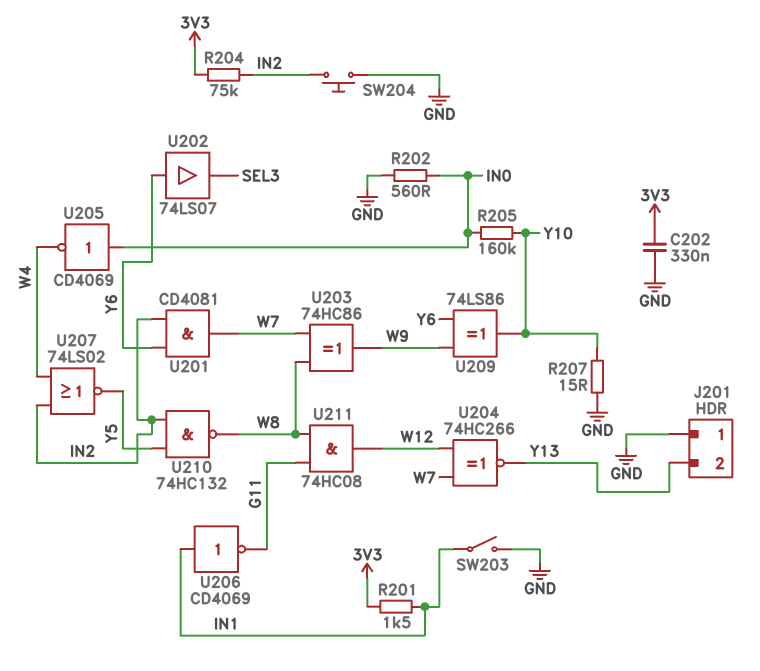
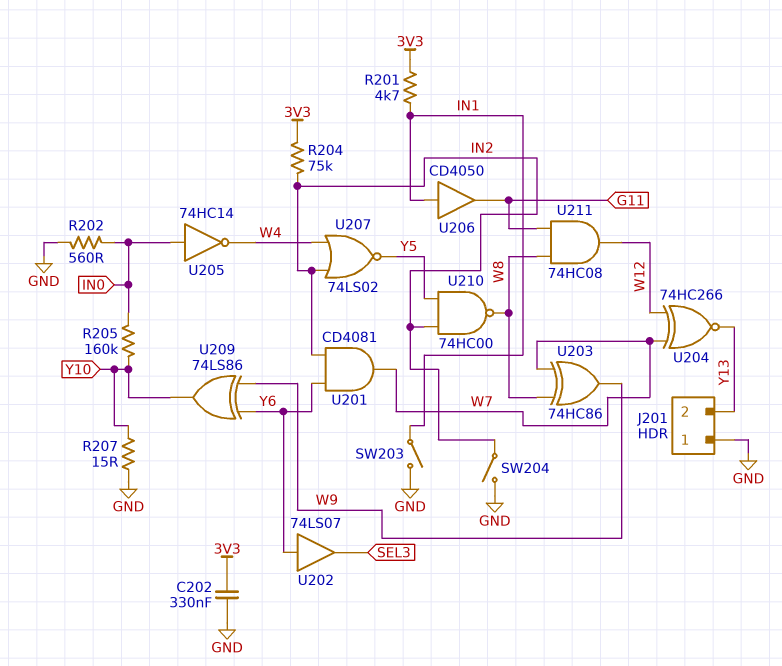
R201: 1.5k (3V3, IN1) -> 4.7k (3V3, IN1)
SW204: button (GND, IN2) -> switch (GND, IN2)
U205: NOT CD4069 (in IN0, out W4) -> NOT 74HC14 (in IN0, out W4)
U206: NOT CD4069 (in IN1, out G11) -> buffer CD4050 (in IN1, out G11)
U210: NAND 74HC132 (in IN2, in Y5, out W8) -> NAND 74HC00 (in IN2, in Y5, out W8)

